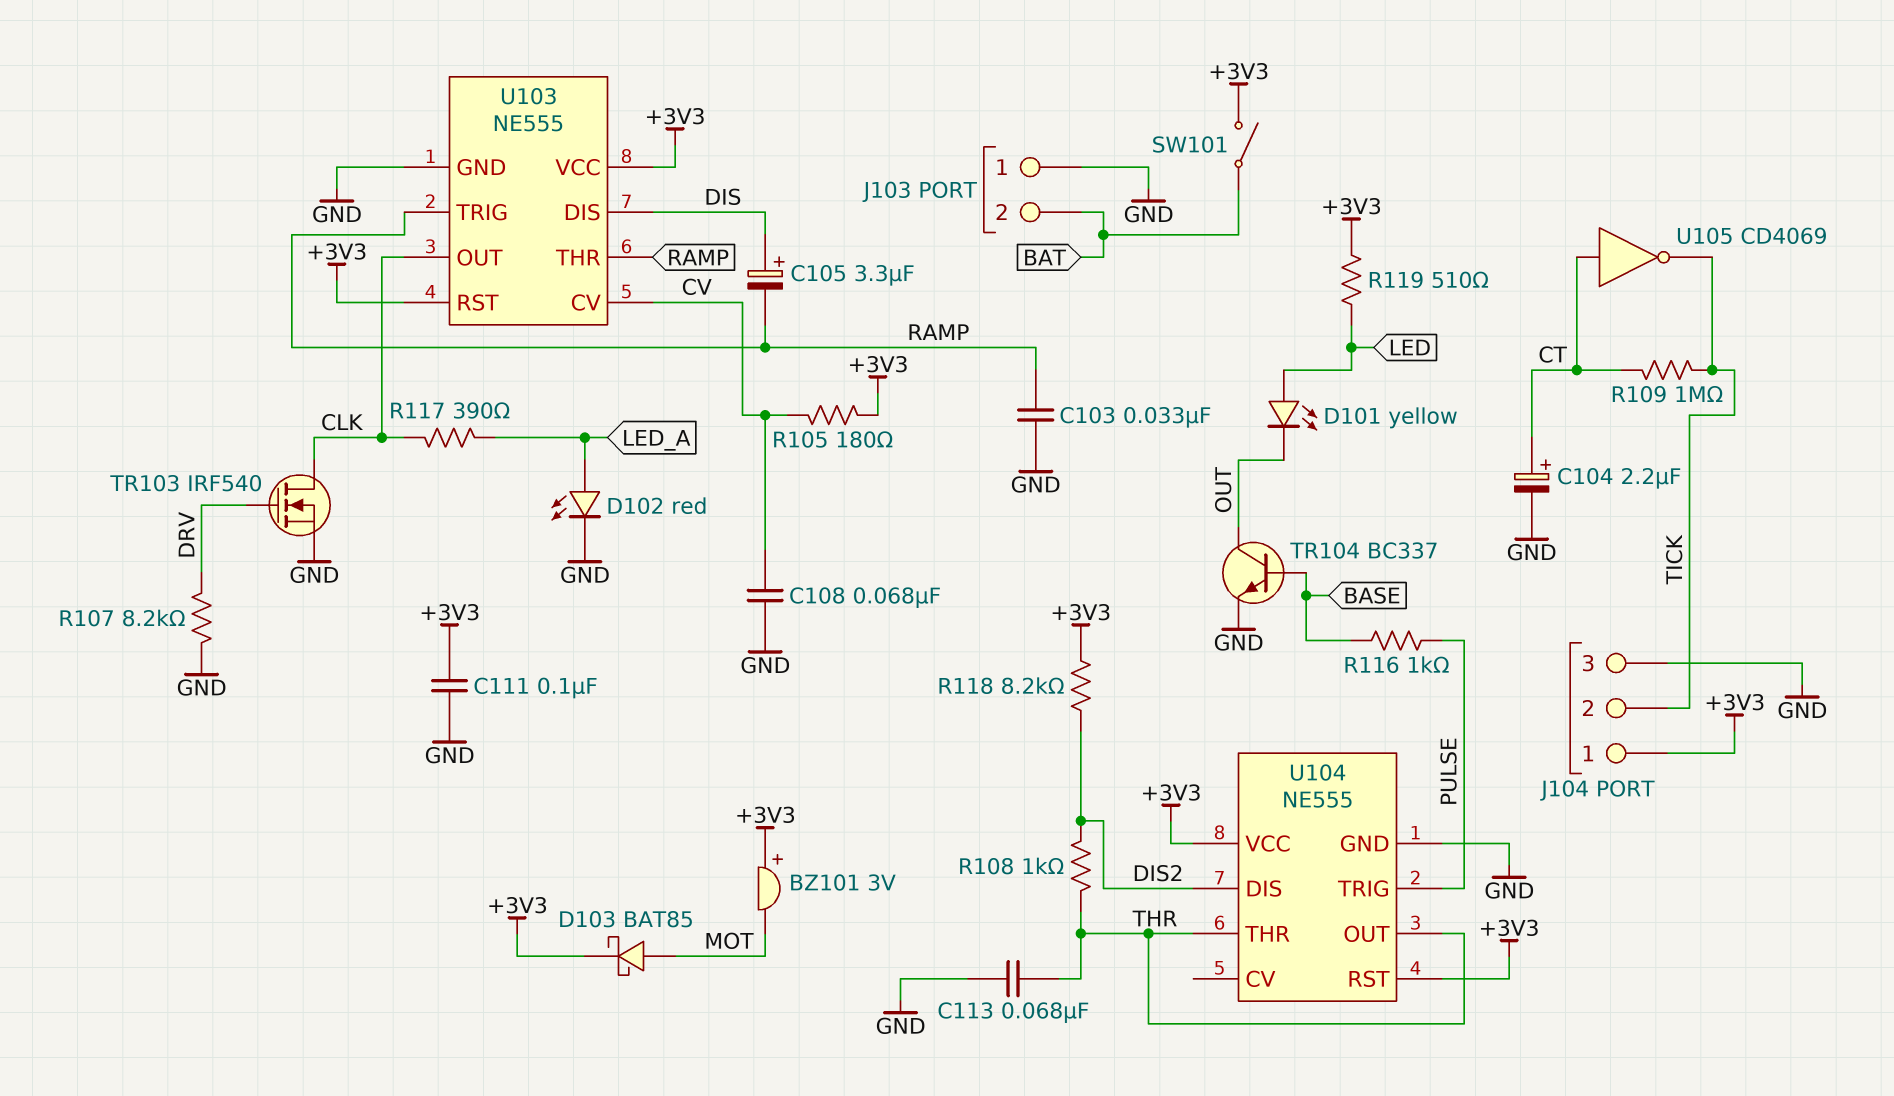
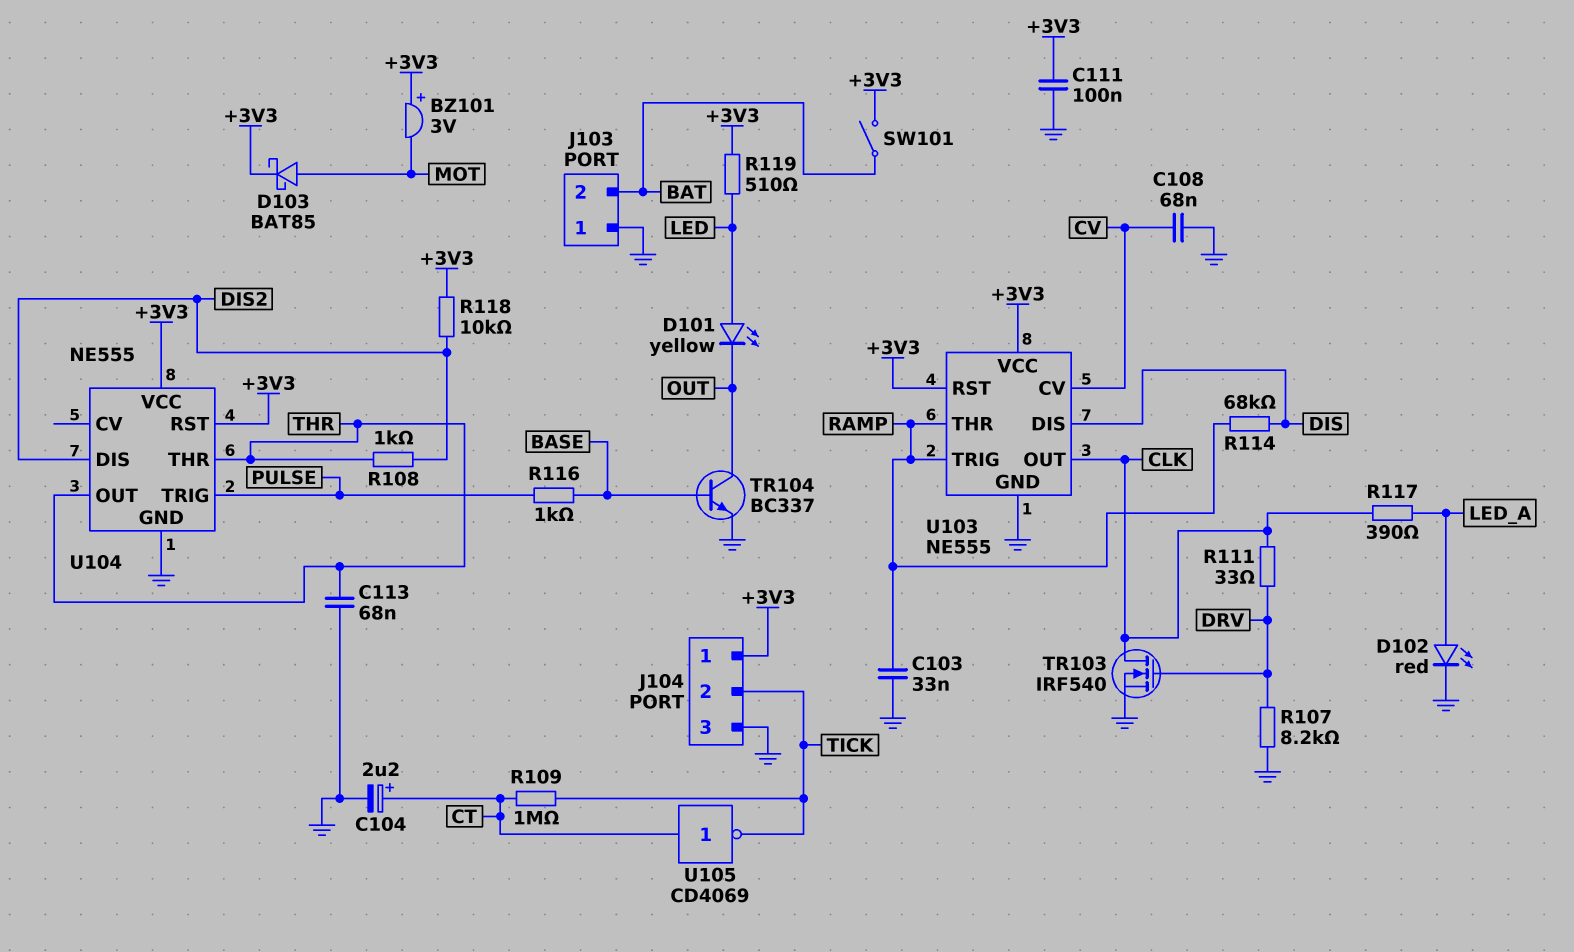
C105: 3.3uF (plus DIS, minus RAMP) -> none
R105: 180 (+3V3, CV) -> none
R111: none -> 33 (CLK, DRV)
R114: none -> 68k (DIS, RAMP)
R118: 8.2k (+3V3, DIS2) -> 10k (+3V3, DIS2)

